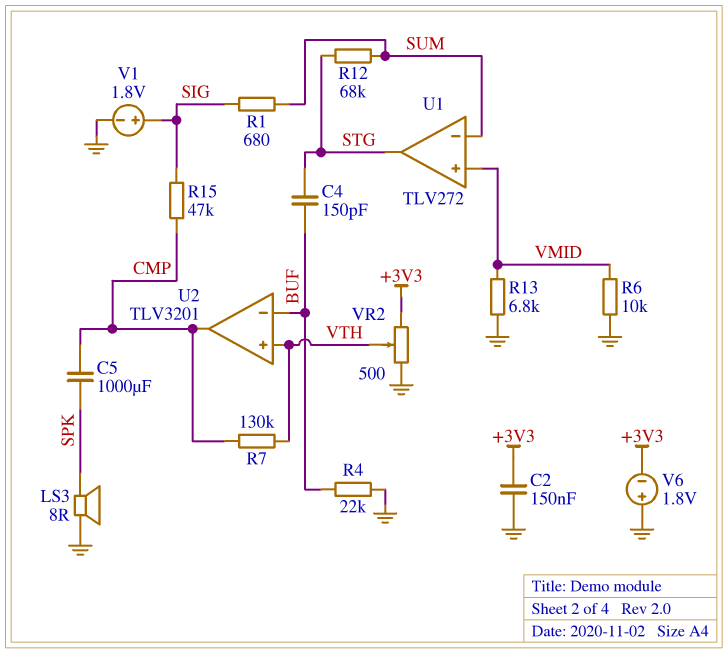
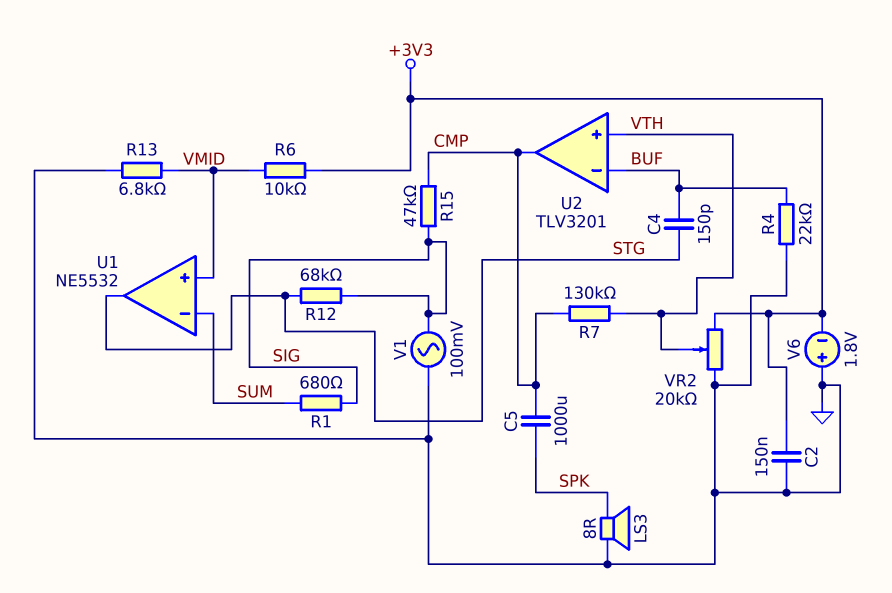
R6: 10k (GND, VMID) -> 10k (+3V3, VMID)
R12: 68k (STG, SUM) -> 68k (SIG, STG)
U1: TLV272 -> NE5532
V1: 1.8V (plus SIG, minus GND) -> AC 100mV (GND, SIG)
VR2: 500 (+3V3, GND, wiper VTH) -> 20k (+3V3, GND, wiper VTH)

